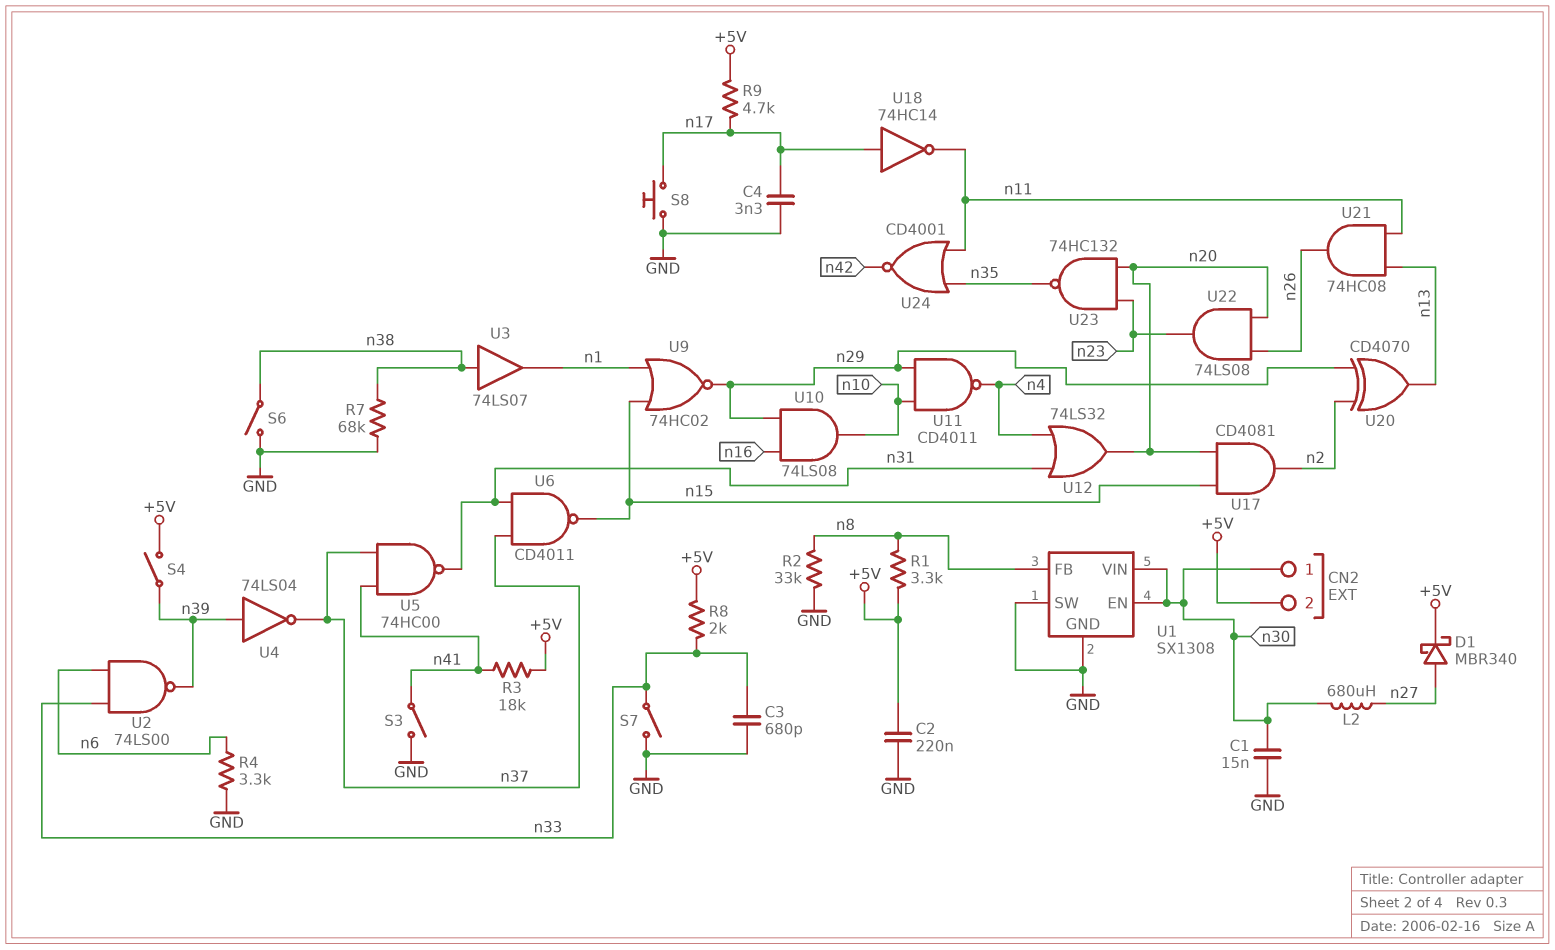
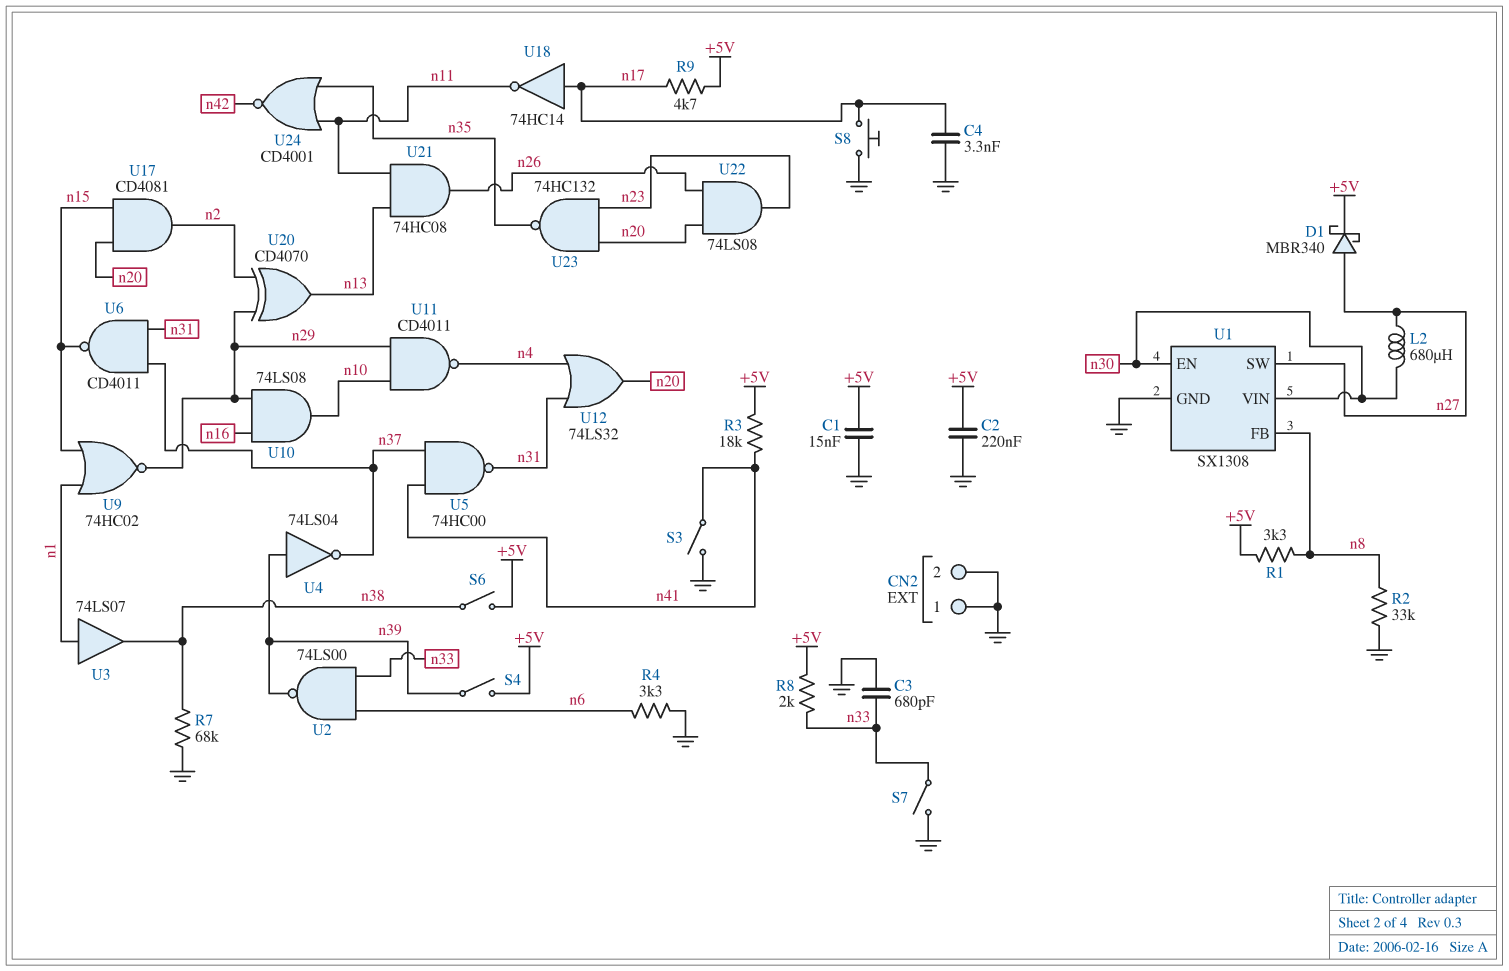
C1: 15nF (GND, n30) -> 15nF (+5V, GND)
CN2 pin 1: n30 -> GND
CN2 pin 2: +5V -> GND
S6: switch (GND, n38) -> switch (+5V, n38)
U1 pin SW: GND -> n27
U3: buffer 74LS07 (in n38, out n1) -> buffer 74LS07 (in n1, out n38)

